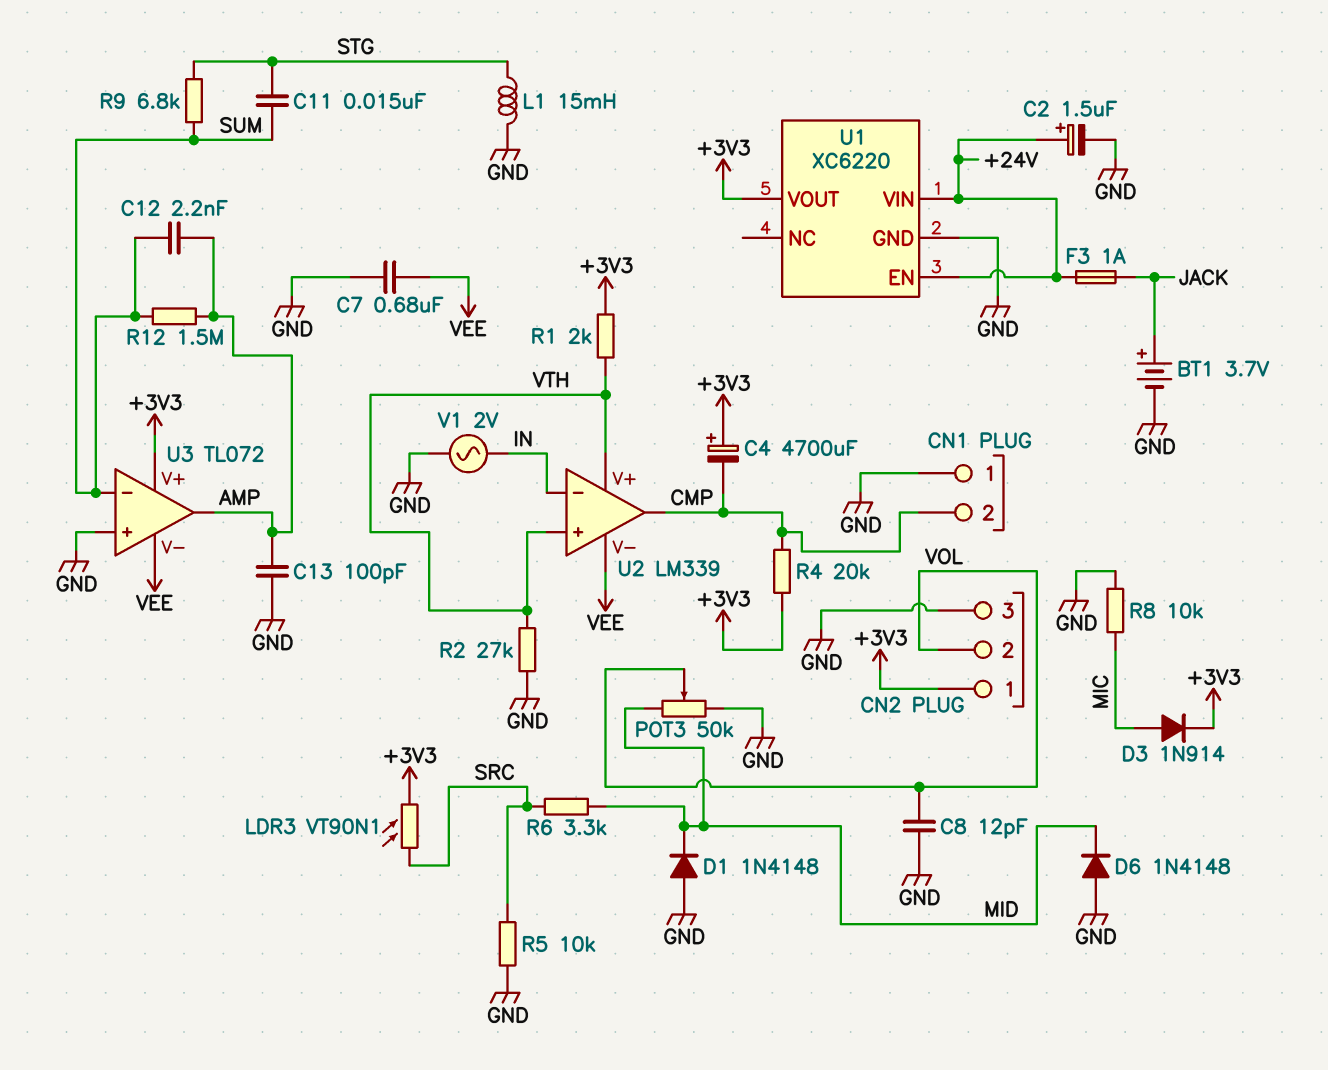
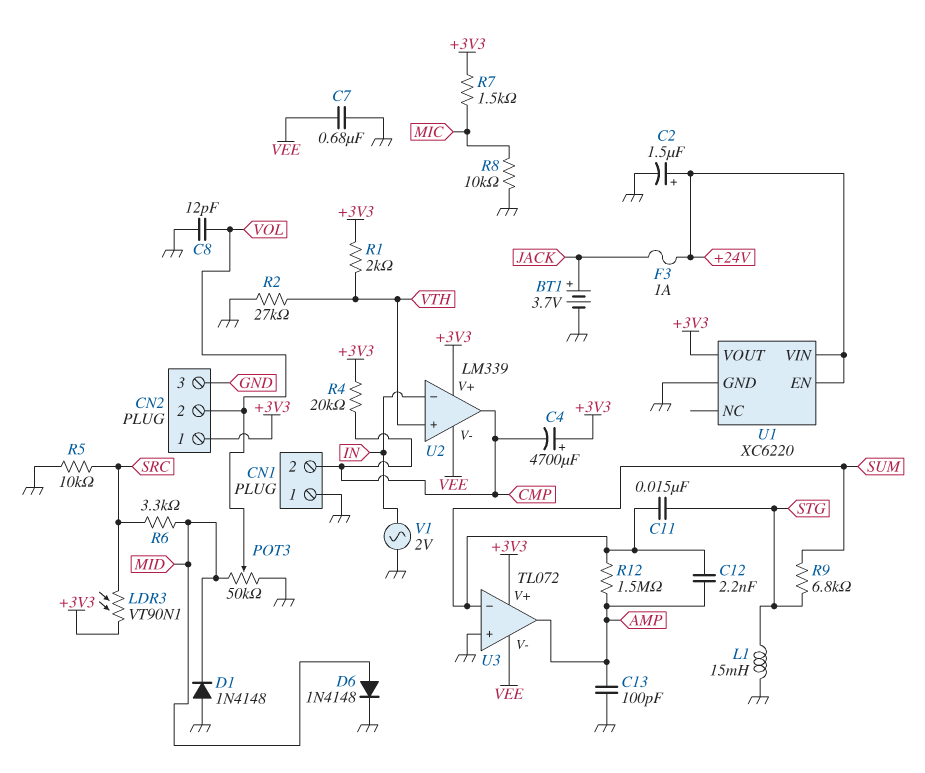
D3: diode 1N914 (A MIC, K +3V3) -> none
D6: diode 1N4148 (A GND, K MID) -> diode 1N4148 (A MID, K GND)
R7: none -> 1.5k (+3V3, MIC)
U2 pin V+: VTH -> +3V3

